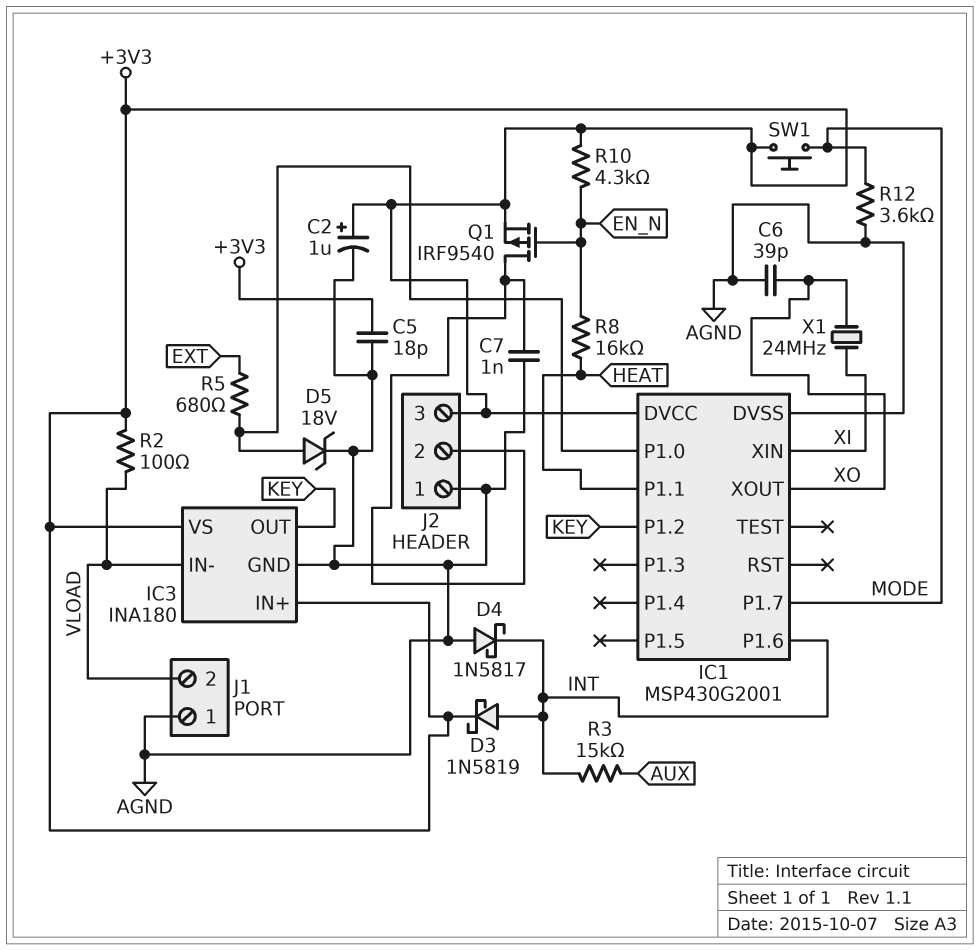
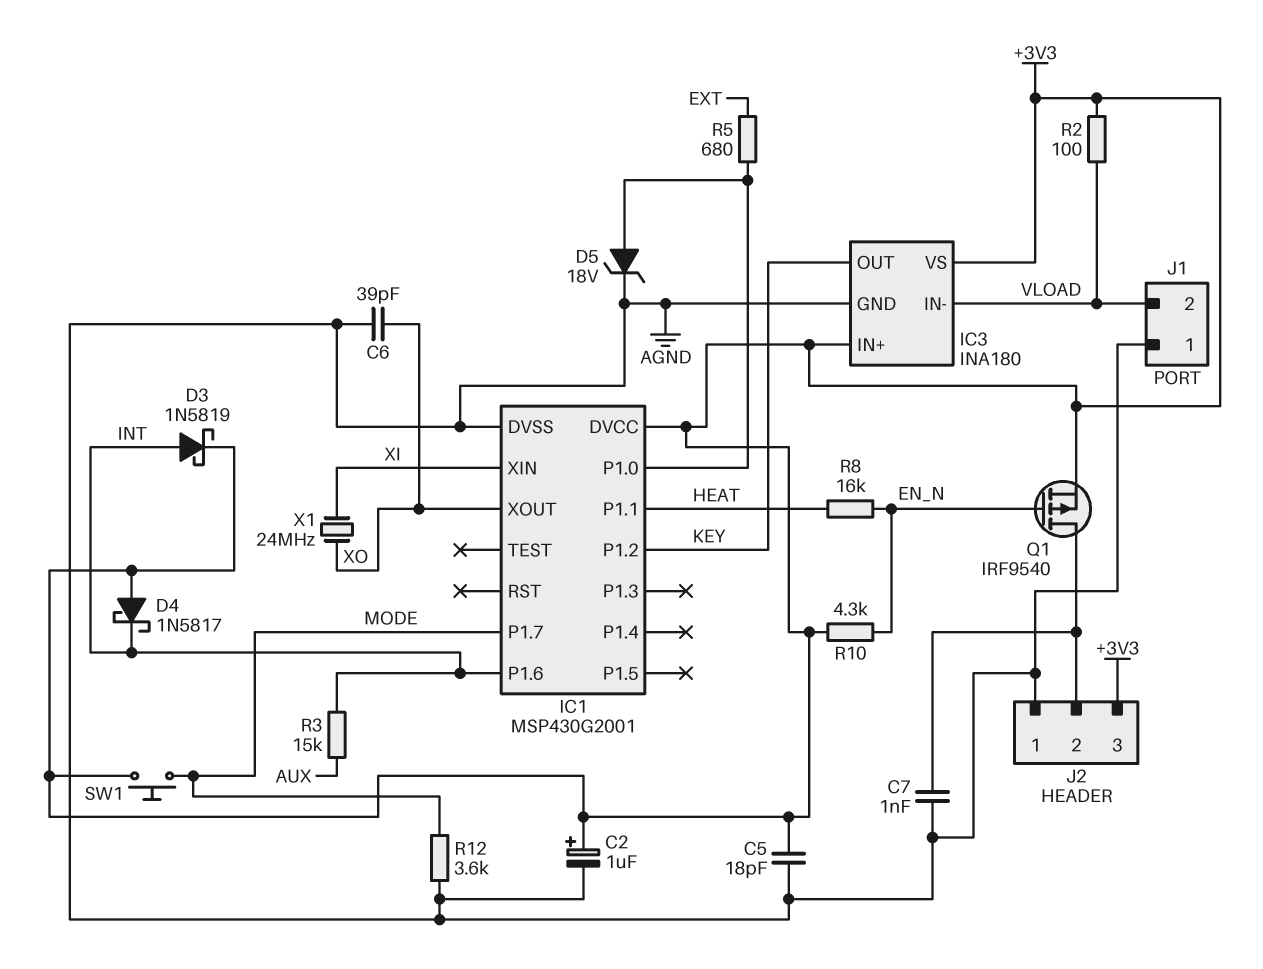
D4: schottky 1N5817 (A AGND, K INT) -> schottky 1N5817 (A +3V3, K INT)

